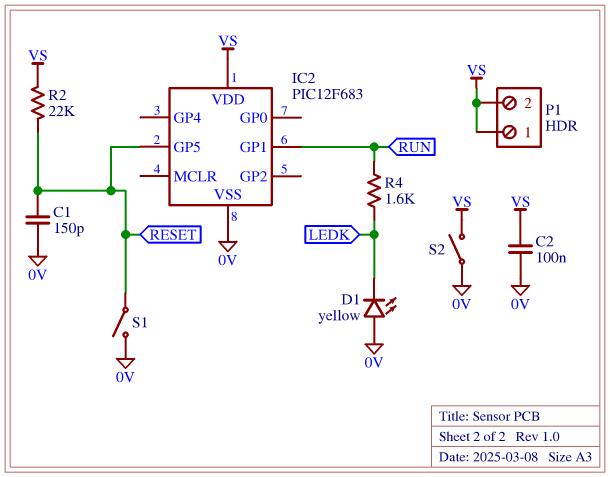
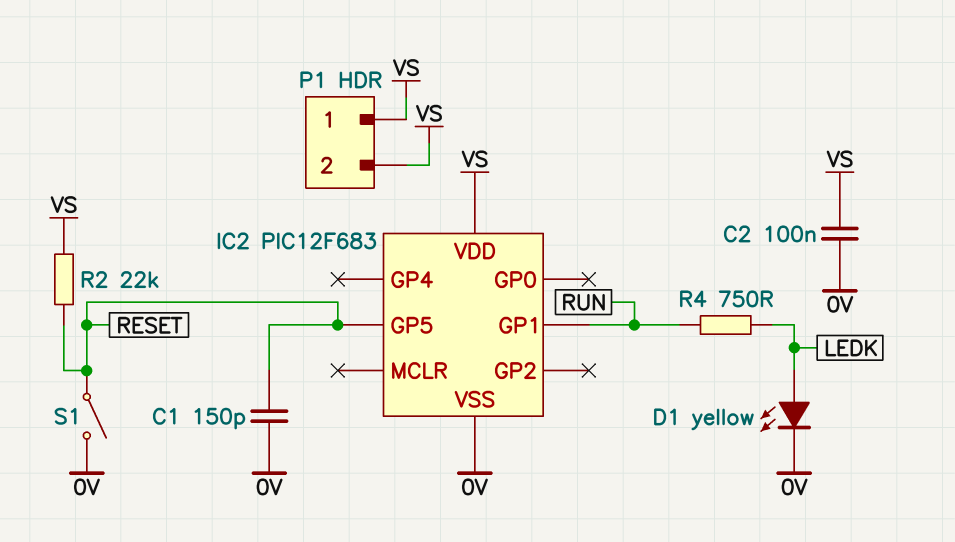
D1: LED yellow (A 0V, K LEDK) -> LED yellow (A LEDK, K 0V)
R4: 1.6k (LEDK, RUN) -> 750 (LEDK, RUN)
S2: switch (0V, VS) -> none

